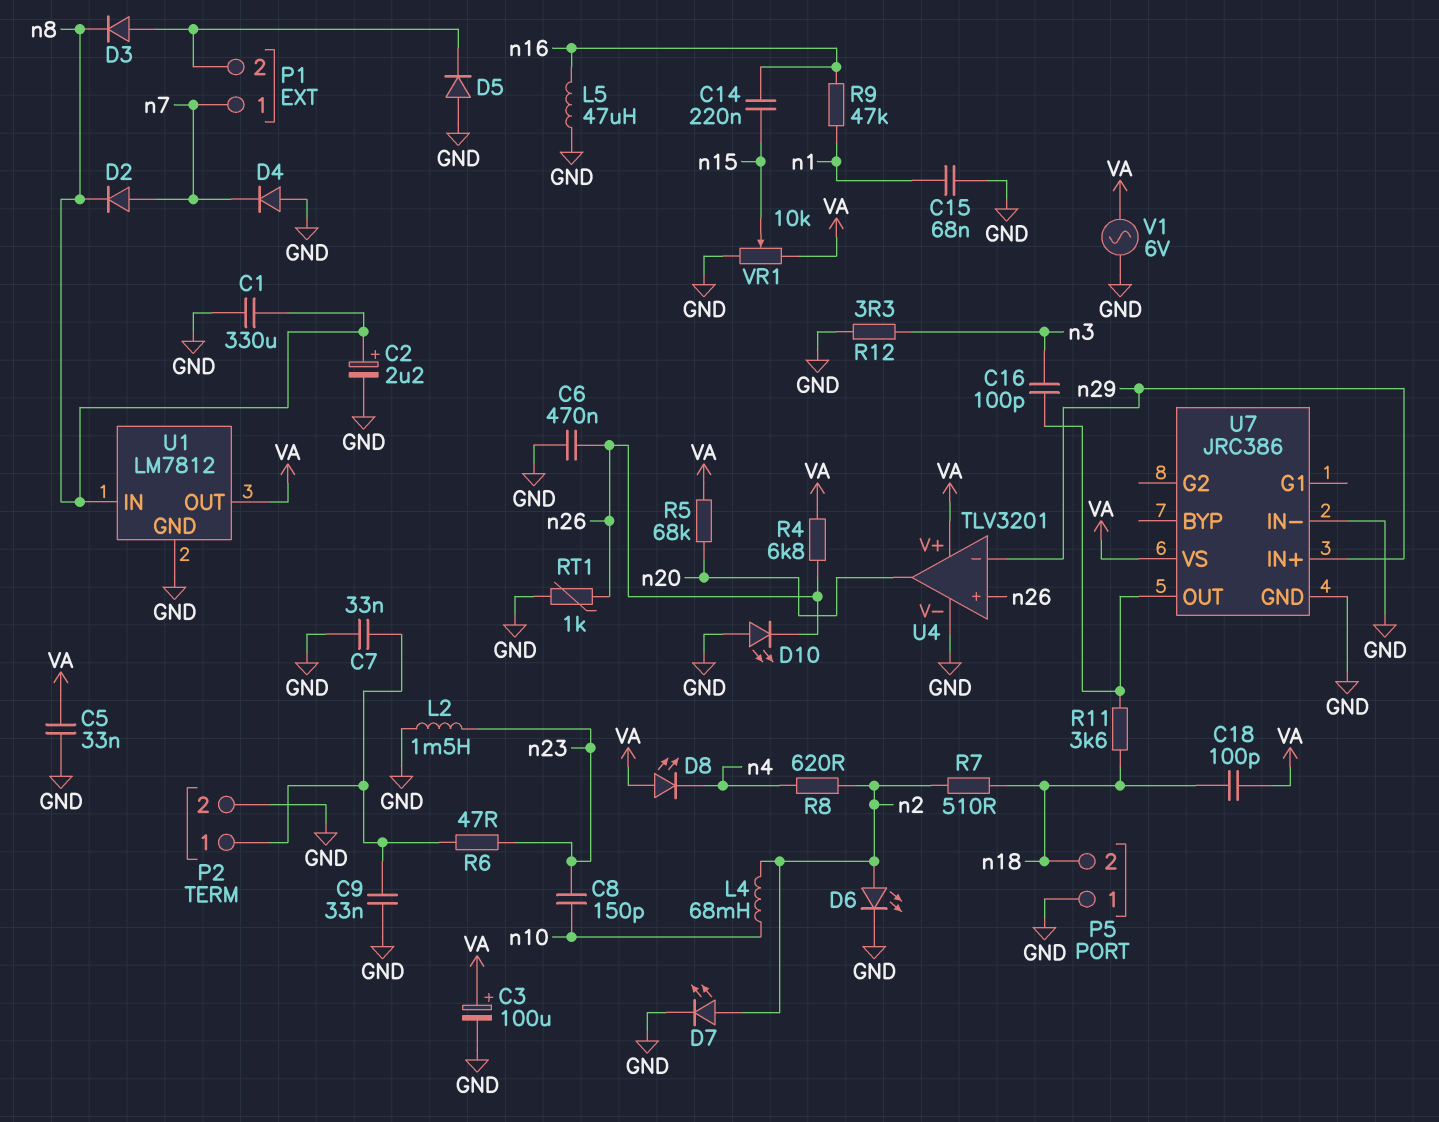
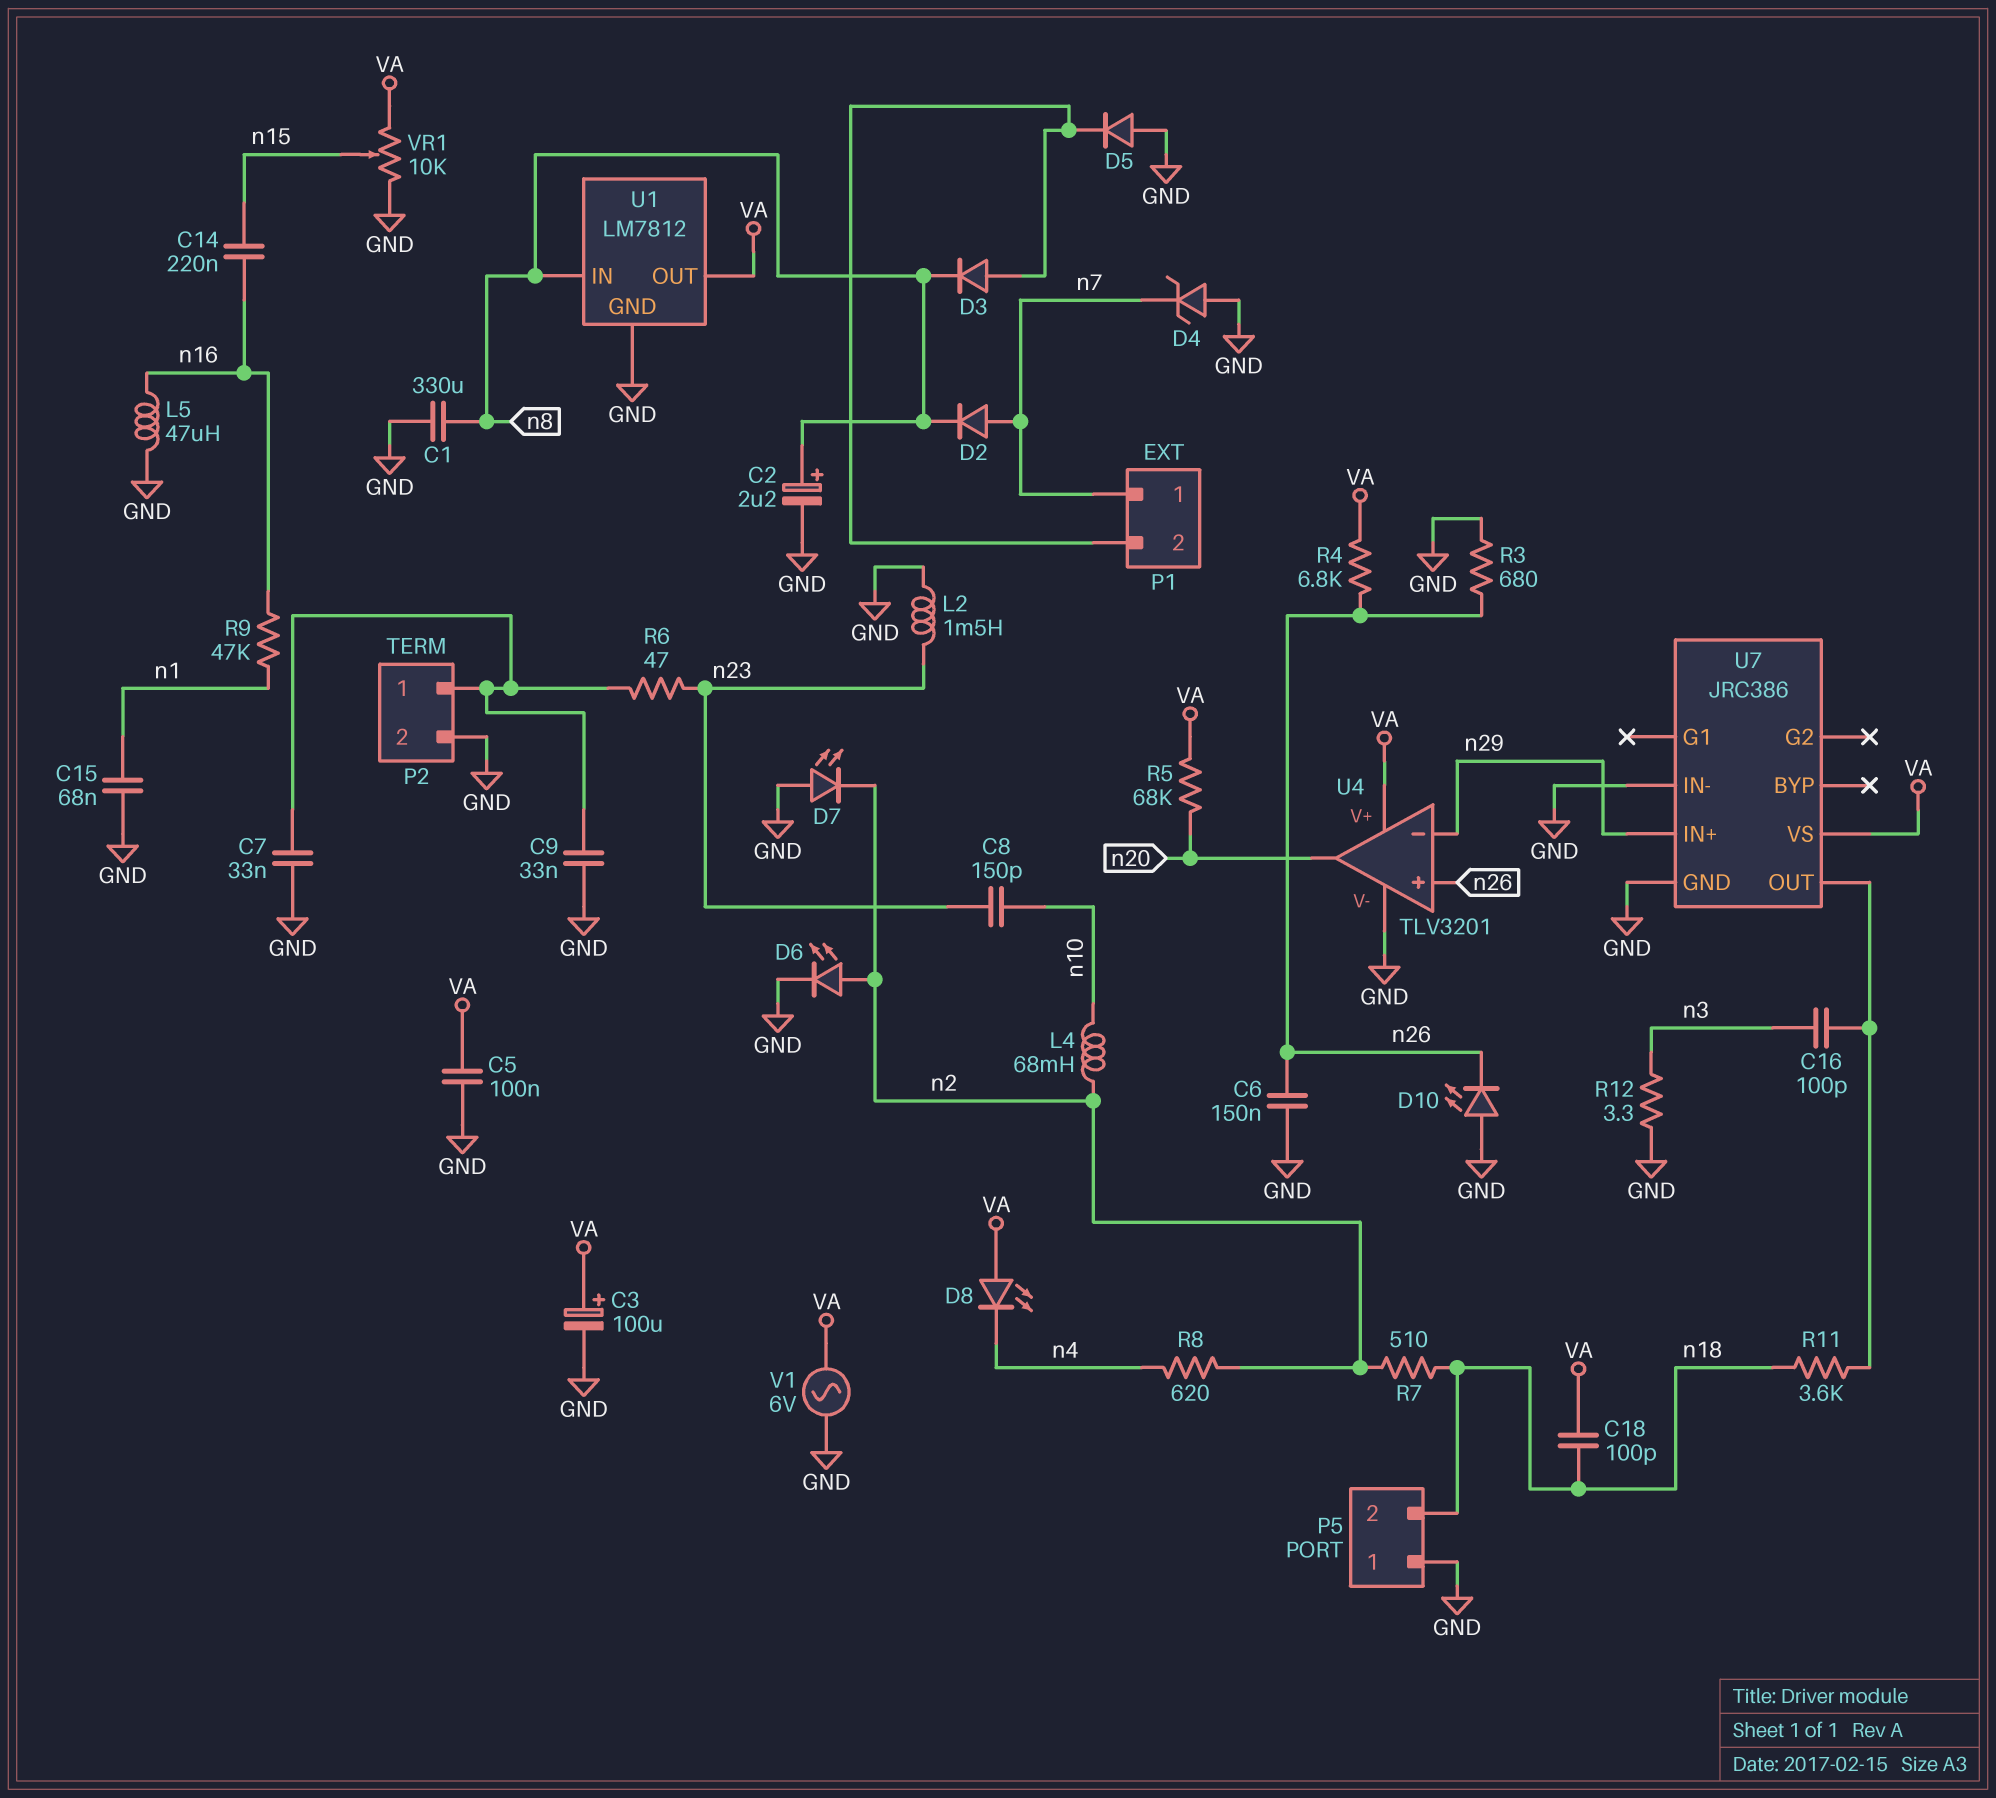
C5: 33nF (GND, VA) -> 100nF (GND, VA)
C6: 470nF (GND, n26) -> 150nF (GND, n26)
D4: diode (A GND, K n7) -> zener (A GND, K n7)
D7: LED (A n2, K GND) -> LED (A GND, K n2)
R3: none -> 680 (GND, n26)
RT1: 1k (GND, n26) -> none

